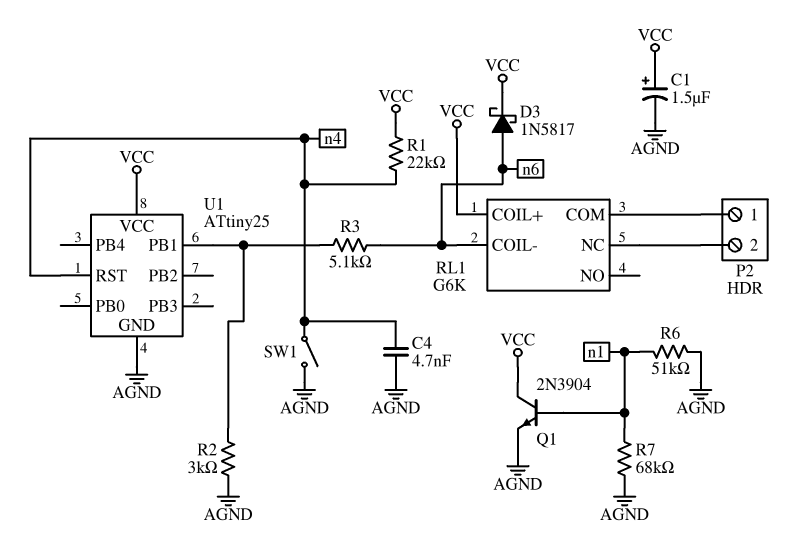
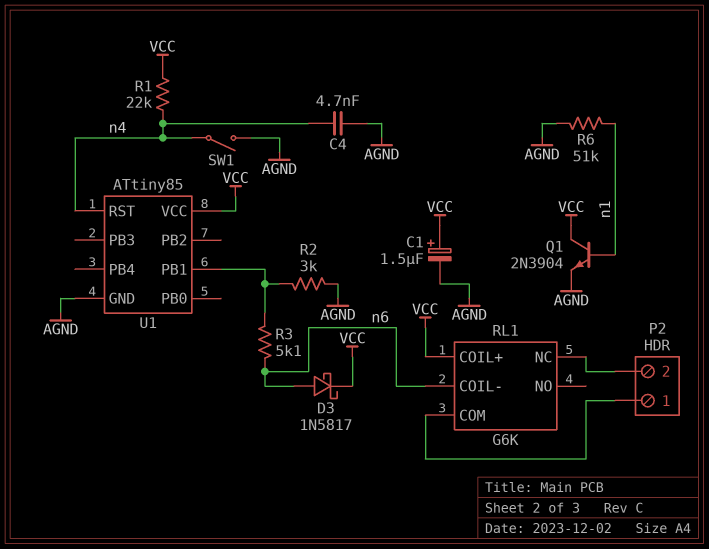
R7: 68k (AGND, n1) -> none
U1: ATtiny25 -> ATtiny85

